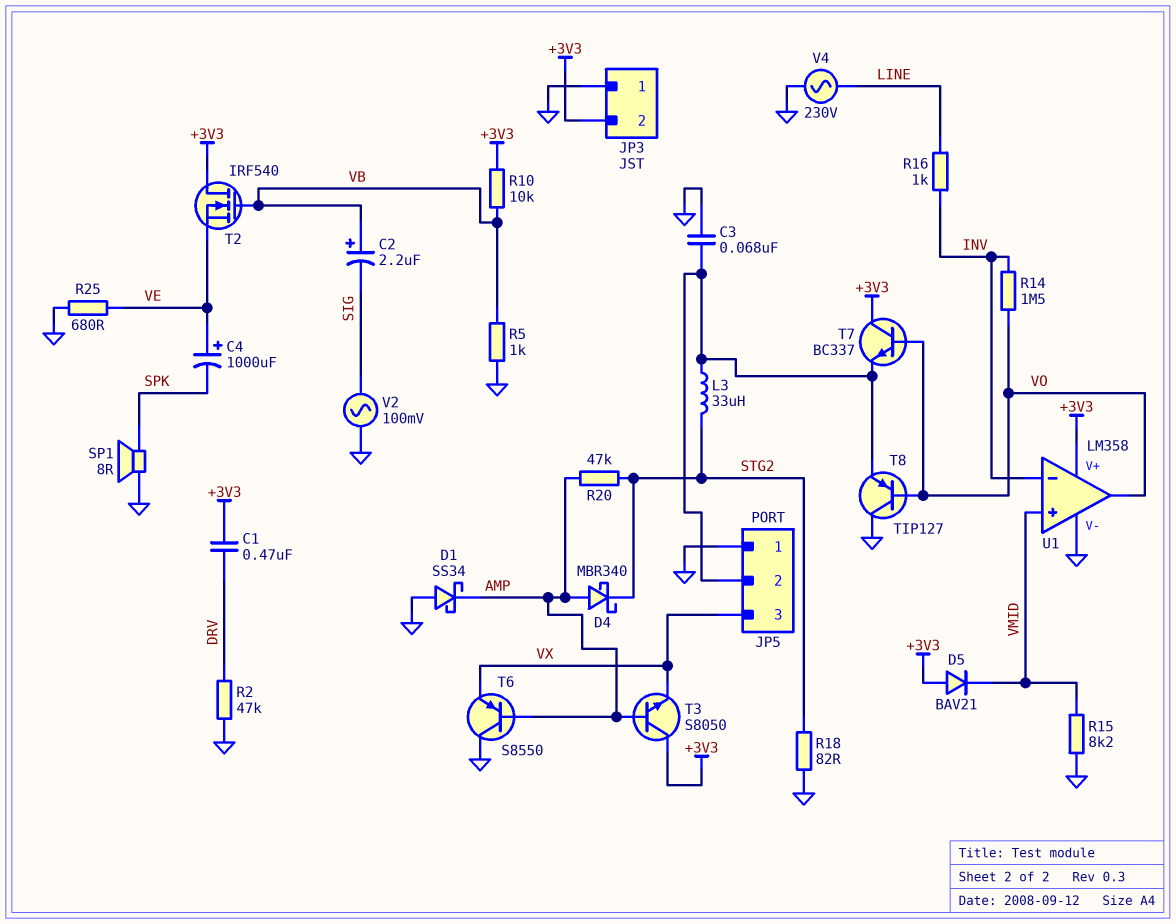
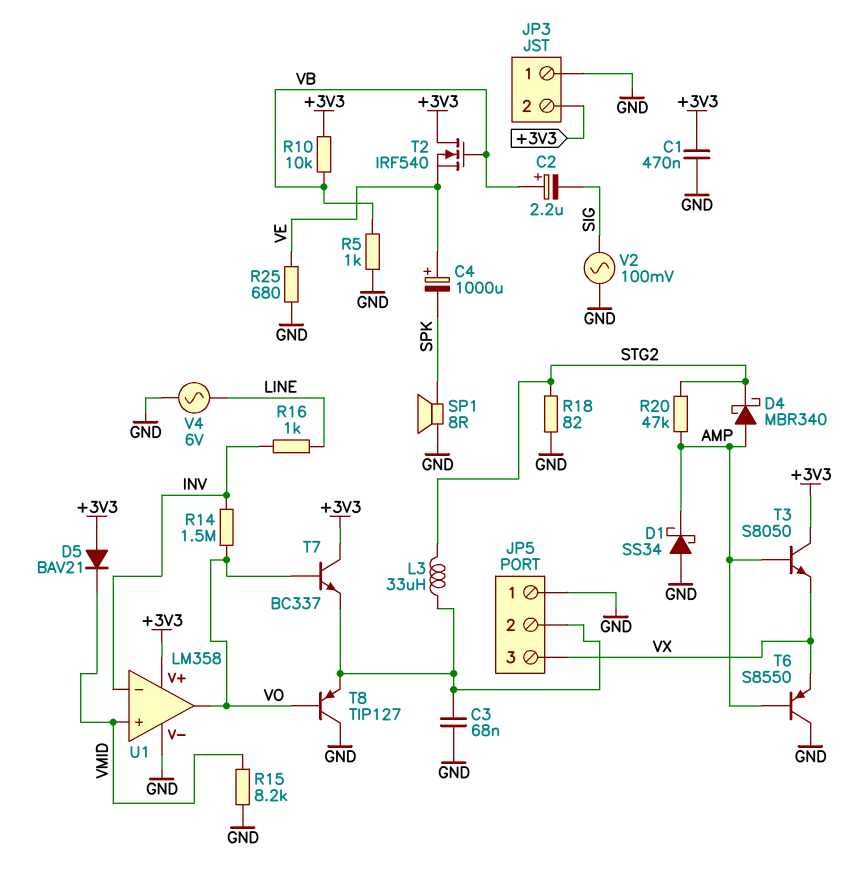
C1: 470nF (+3V3, DRV) -> 470nF (+3V3, GND)
R2: 47k (DRV, GND) -> none
V4: AC 230V (GND, LINE) -> AC 6V (GND, LINE)

